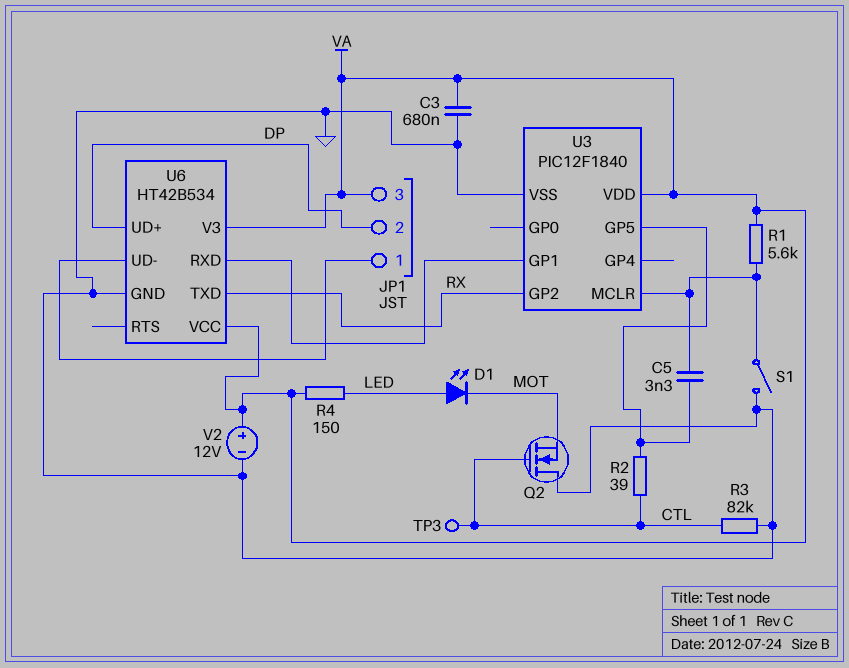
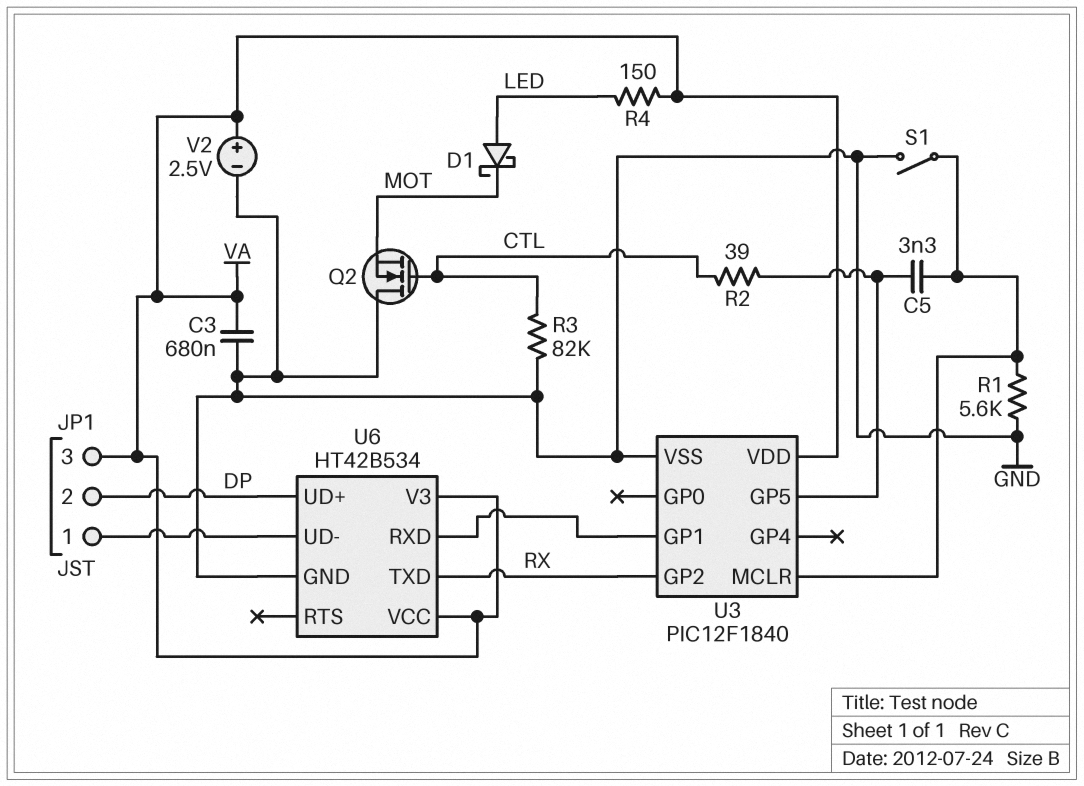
D1: LED (A LED, K MOT) -> schottky (A LED, K MOT)
R1: 5.6k (U3/MCLR, VA) -> 5.6k (GND, U3/MCLR)
TP3: test point (CTL) -> none
V2: 12V (plus VA, minus GND) -> 2.5V (plus VA, minus GND)

